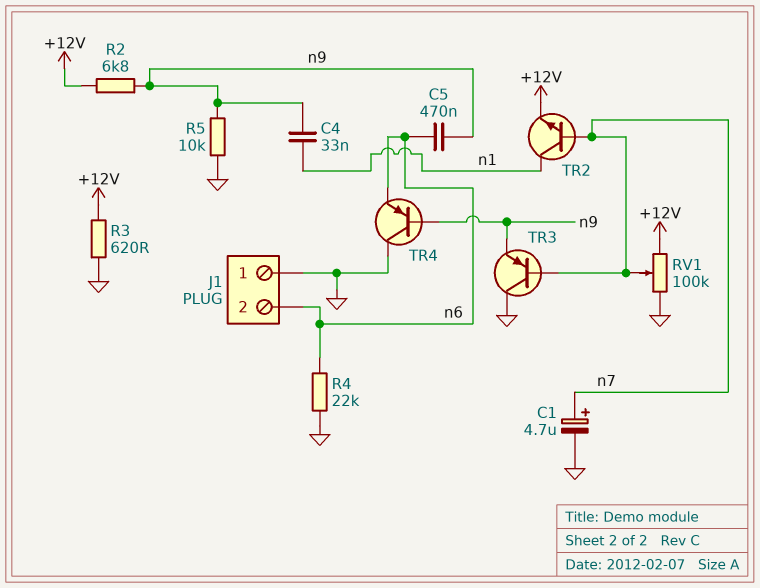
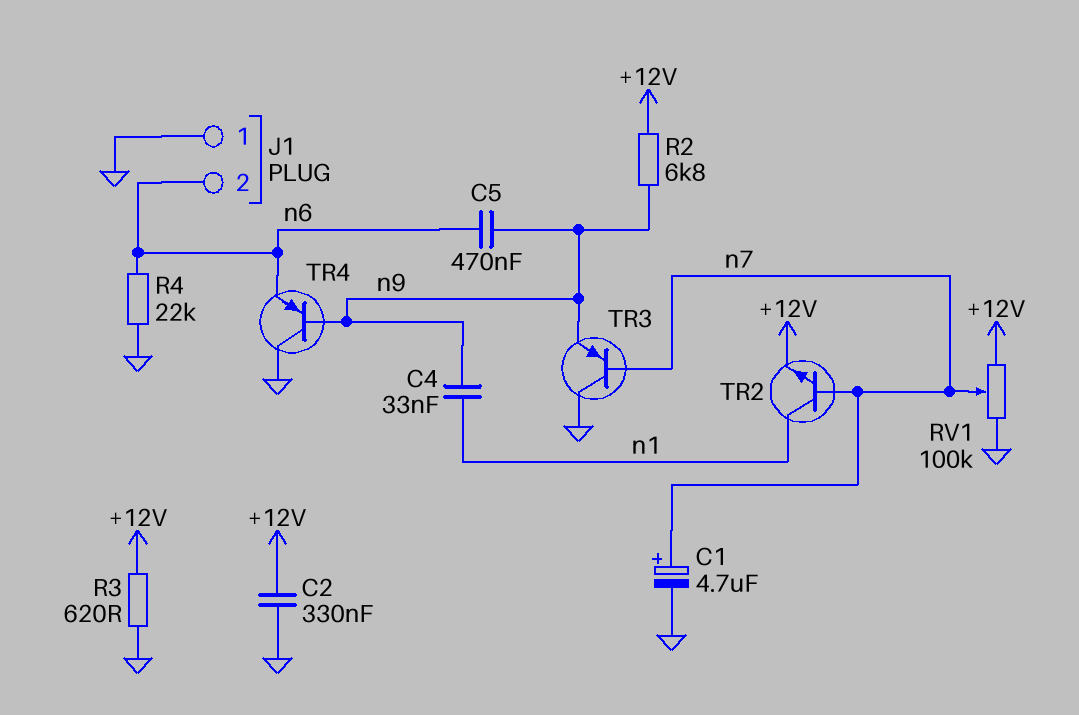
C2: none -> 330nF (+12V, GND)
R5: 10k (GND, n9) -> none

